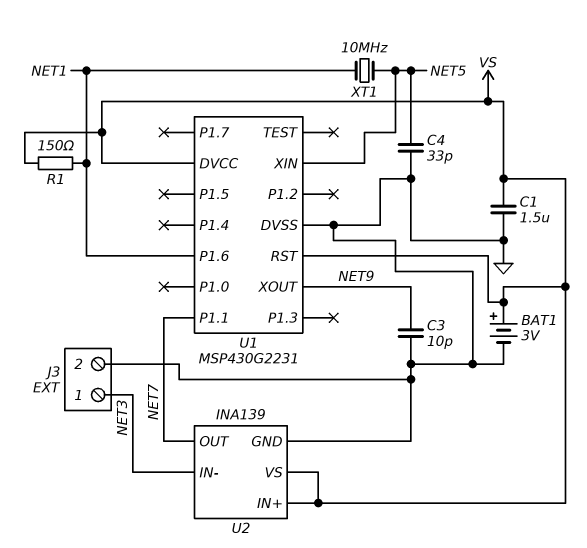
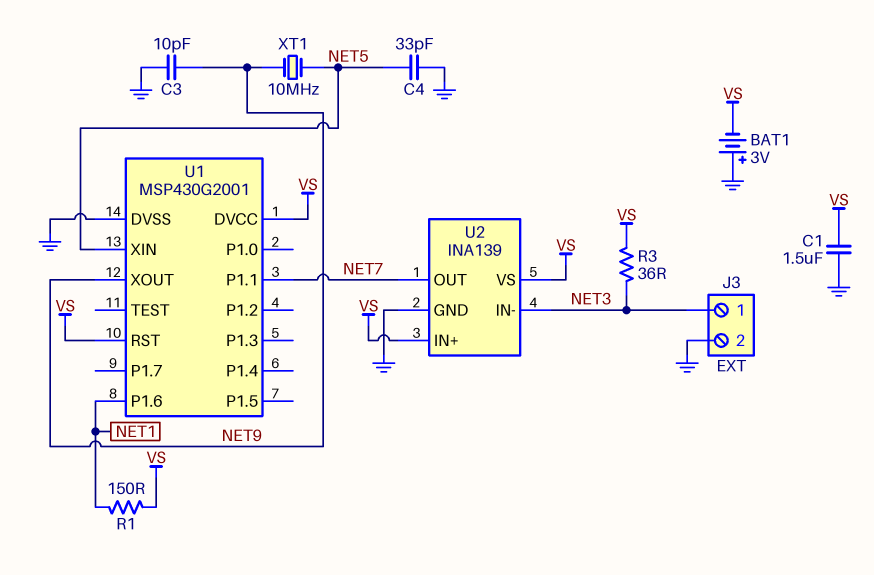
BAT1: 3V (plus VS, minus GND) -> 3V (plus GND, minus VS)
R3: none -> 36 (NET3, VS)
U1: MSP430G2231 -> MSP430G2001
XT1: 10MHz (NET1, NET5) -> 10MHz (NET5, NET9)

